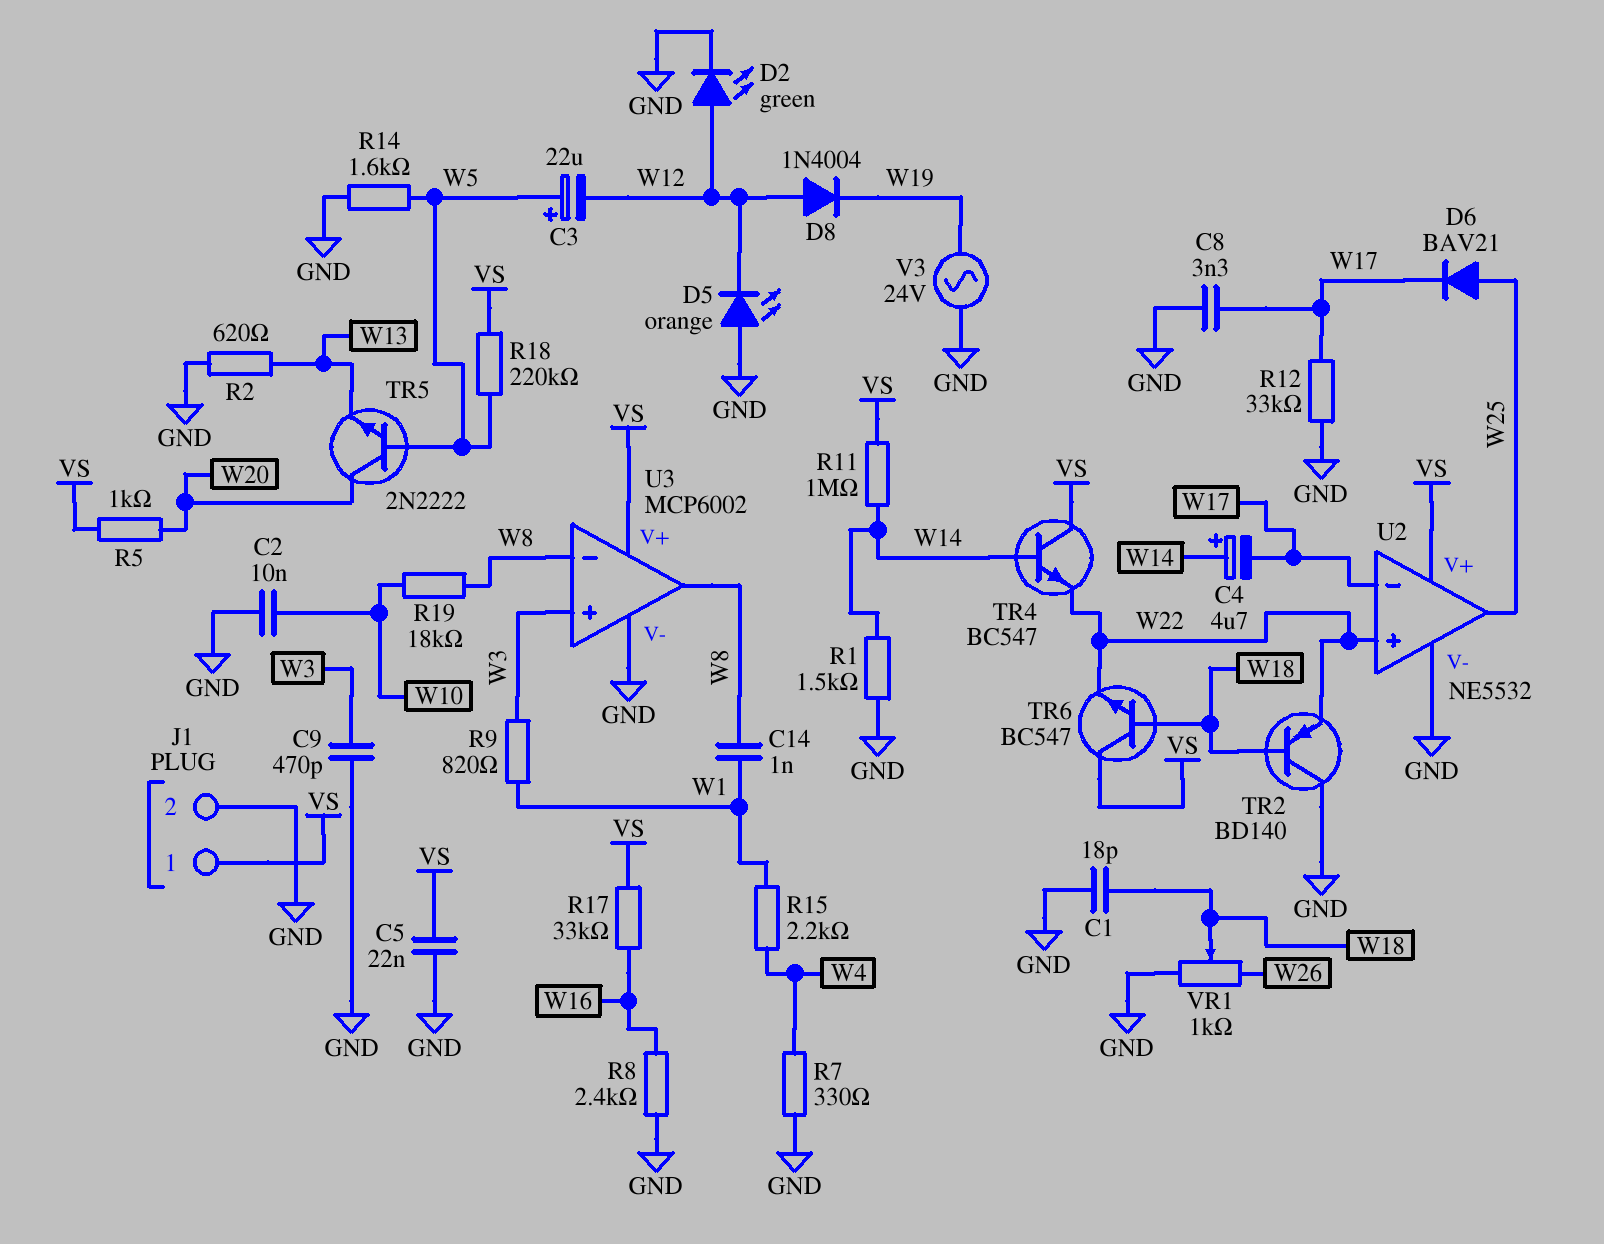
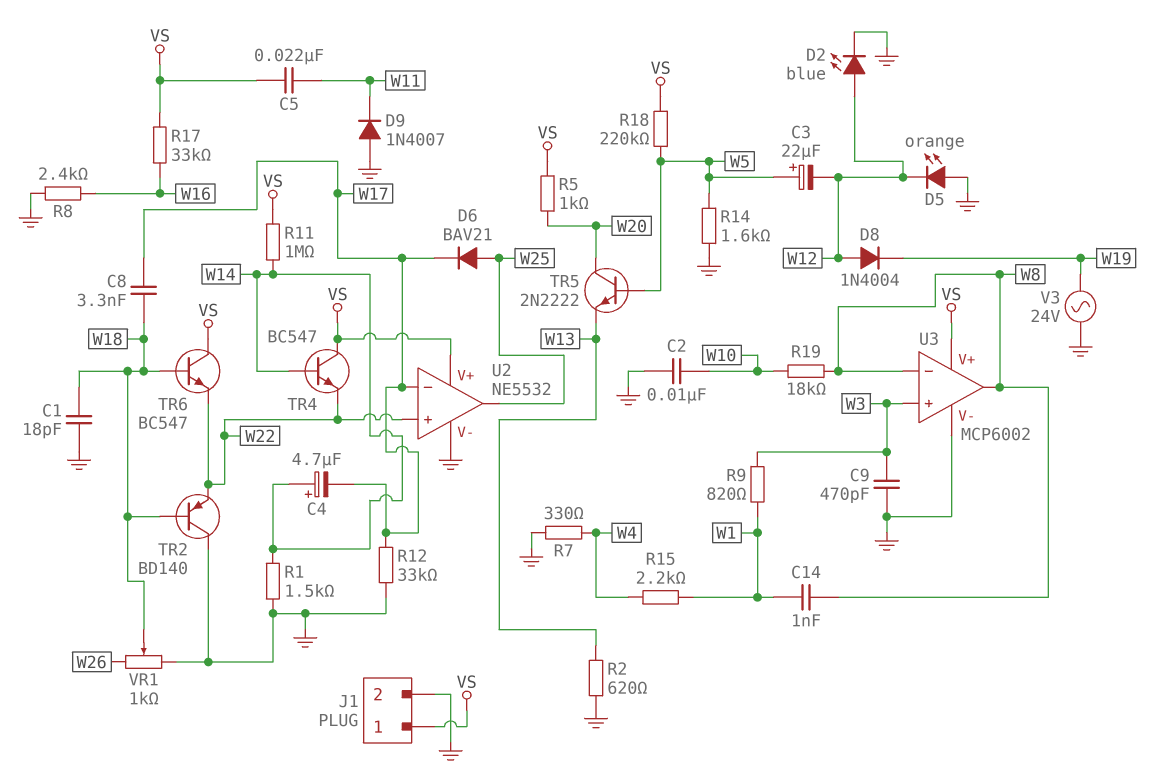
C5: 22nF (GND, VS) -> 22nF (VS, W11)
C8: 3.3nF (GND, W17) -> 3.3nF (W17, W18)
D2: LED green (A W12, K GND) -> LED blue (A W12, K GND)
D9: none -> diode 1N4007 (A GND, K W11)

